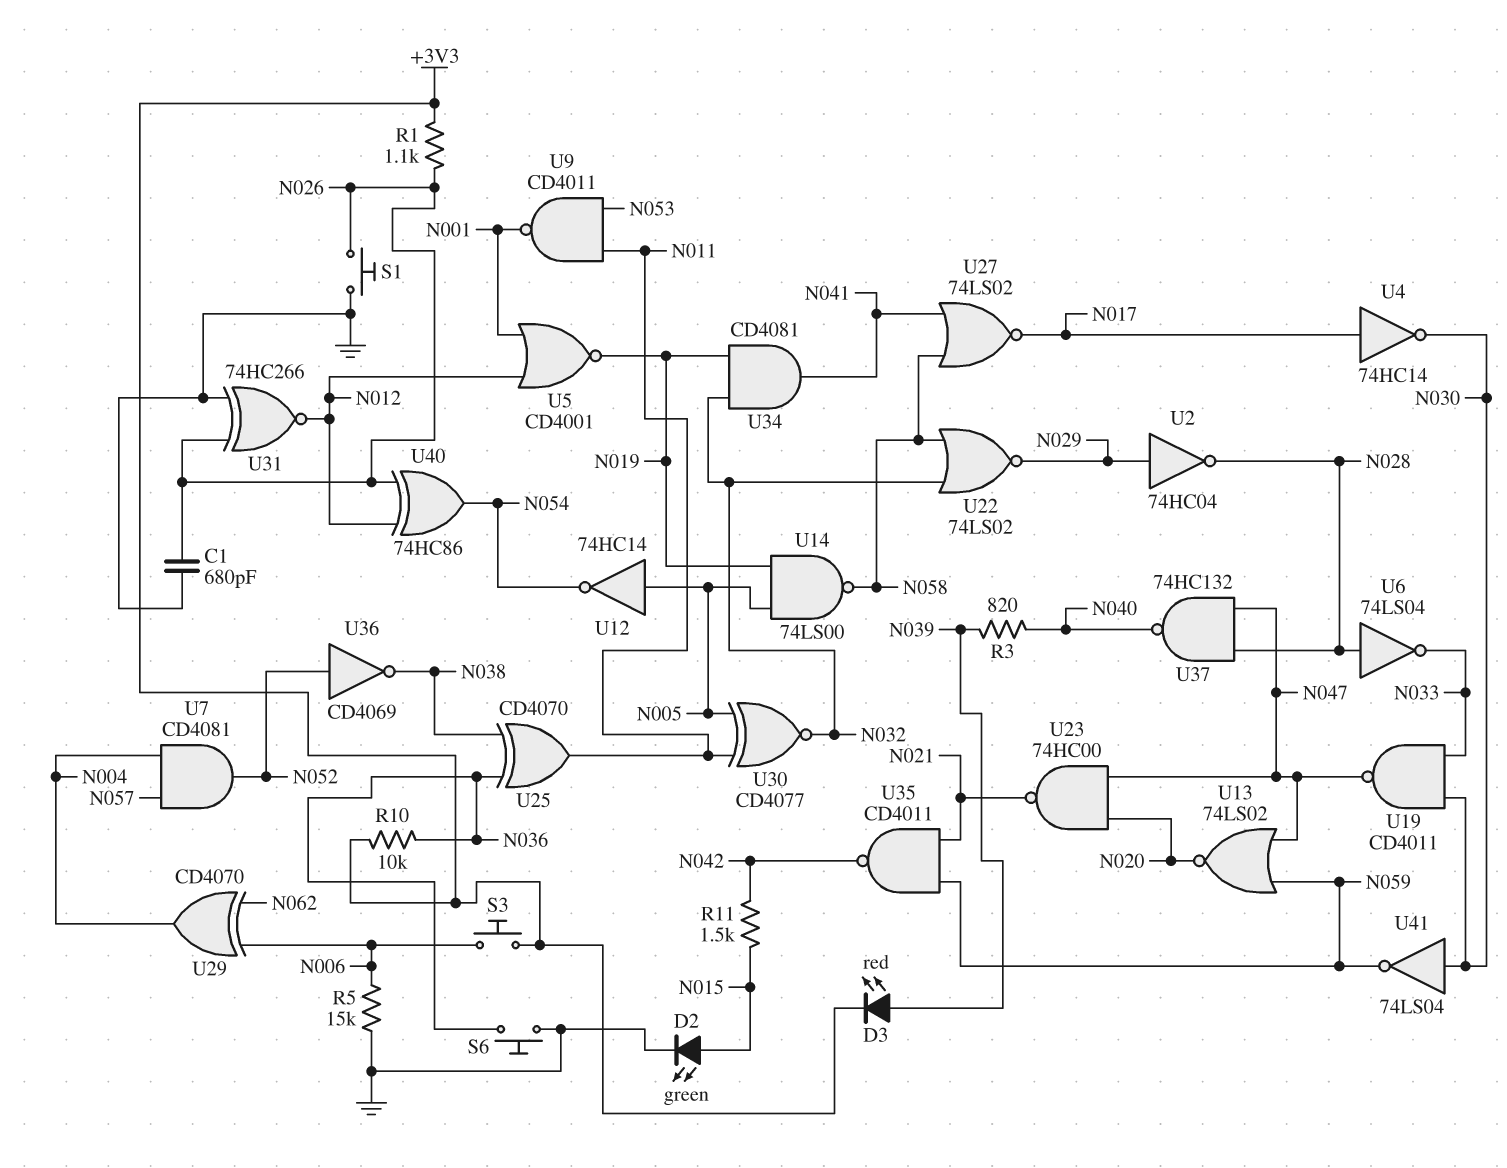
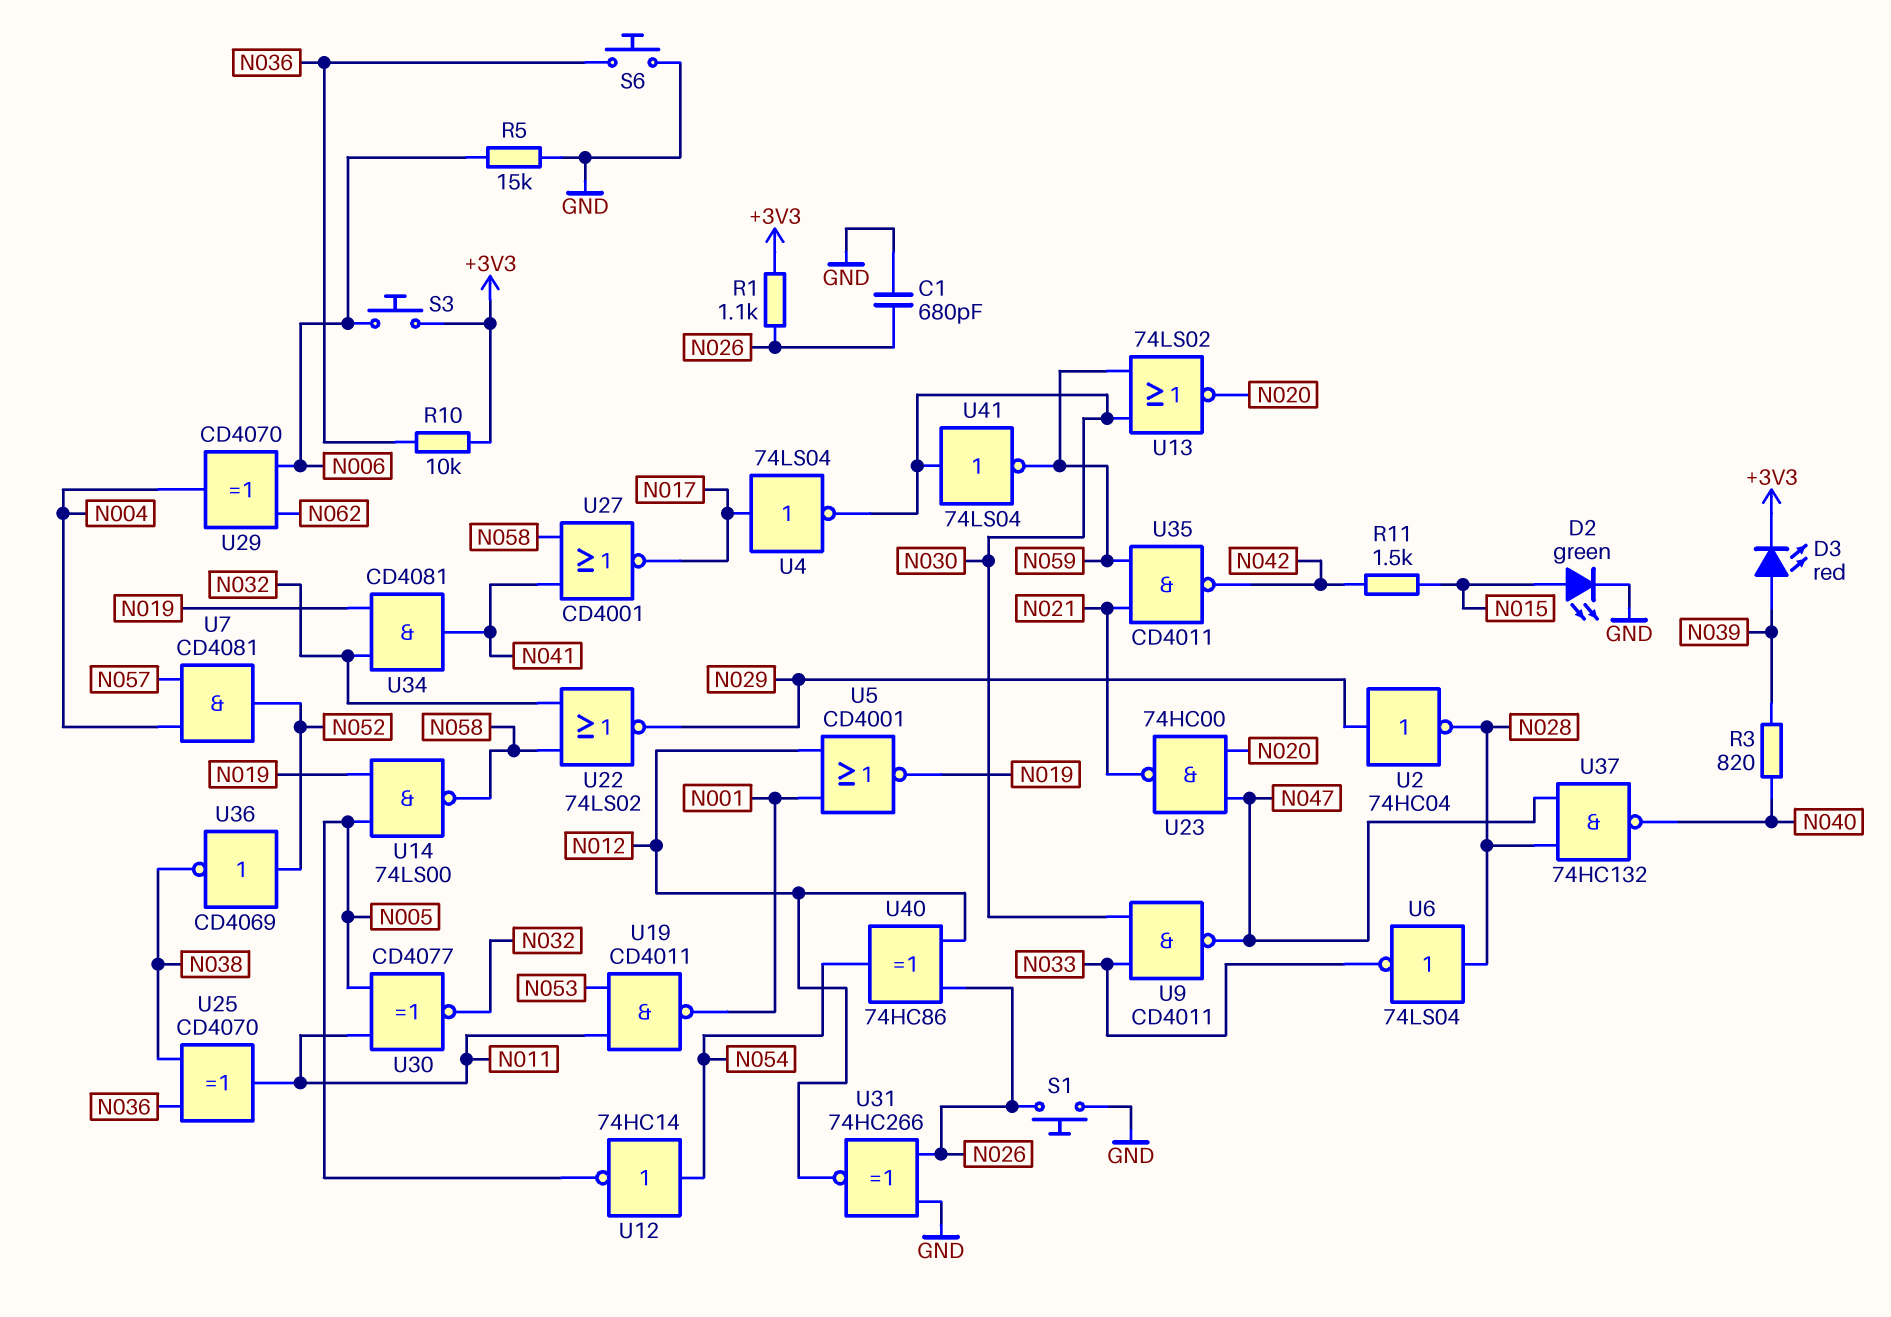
U4: NOT 74HC14 (in N017, out N030) -> NOT 74LS04 (in N017, out N030)
U9: NAND CD4011 (in N011, in N053, out N001) -> NAND CD4011 (in N030, in N033, out N047)
U12: NOT 74HC14 (in N005, out N054) -> NOT 74HC14 (in N054, out N005)
U13: NOR 74LS02 (in N047, in N059, out N020) -> NOR 74LS02 (in N030, in N059, out N020)
U19: NAND CD4011 (in N030, in N033, out N047) -> NAND CD4011 (in N011, in N053, out N001)
U27: NOR 74LS02 (in N041, in N058, out N017) -> NOR CD4001 (in N041, in N058, out N017)

